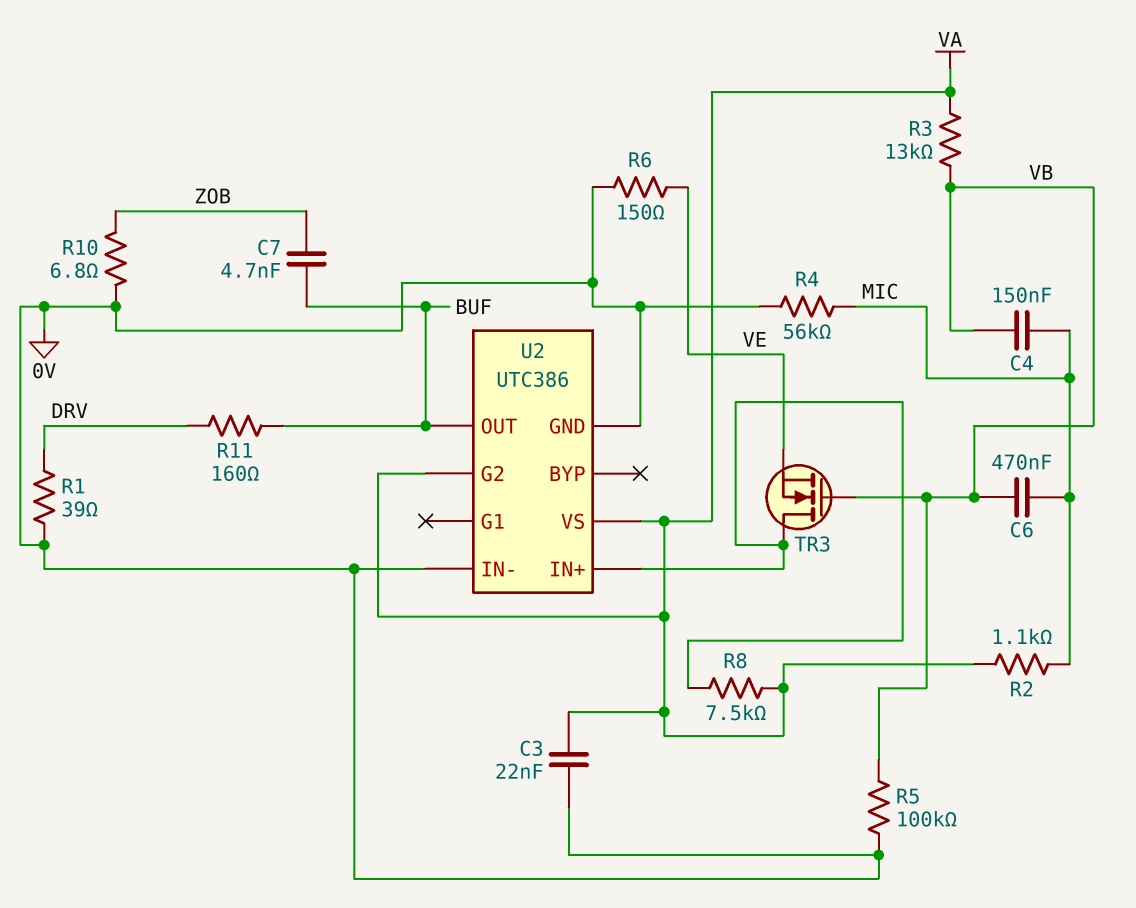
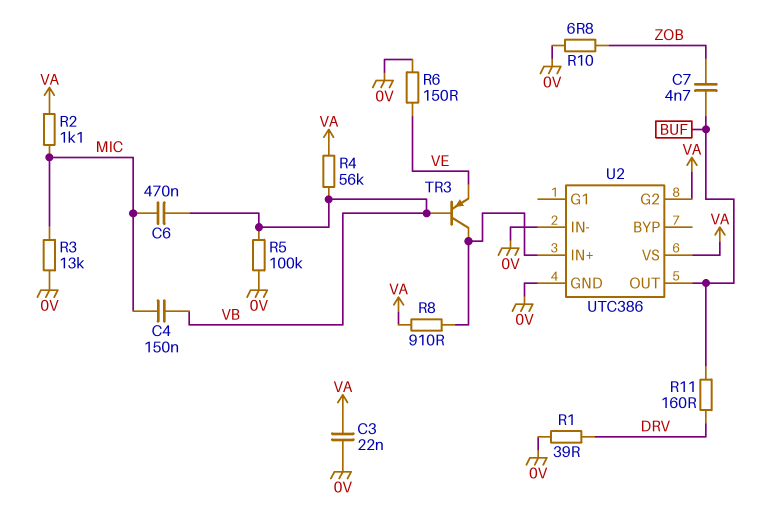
R3: 13k (VA, VB) -> 13k (0V, MIC)
R4: 56k (0V, MIC) -> 56k (VA, VB)
R8: 7.5k (U2/IN+, VA) -> 910 (U2/IN+, VA)
TR3: NMOS (G VB, D U2/IN+, S VE) -> PNP (B VB, C U2/IN+, E VE)

